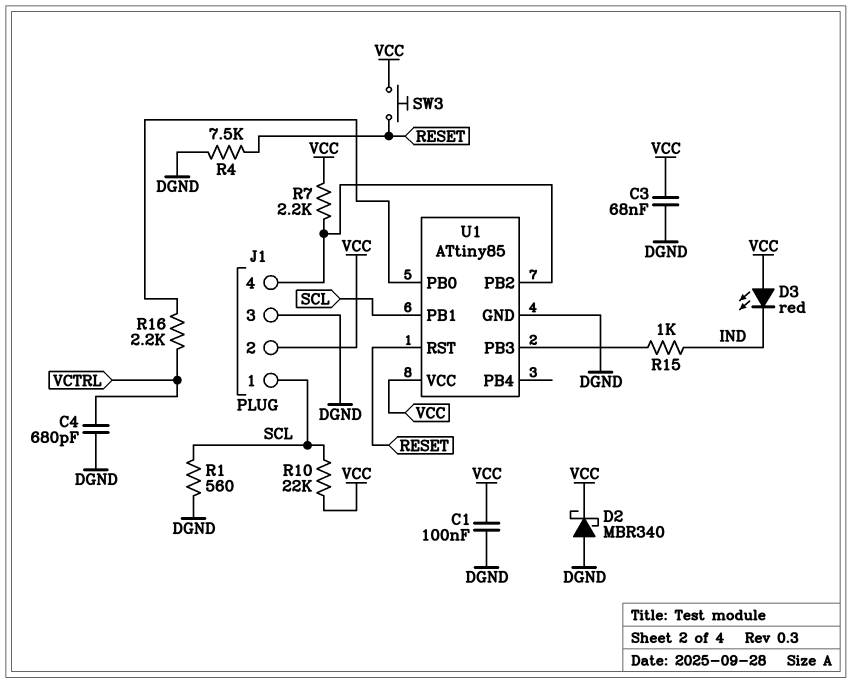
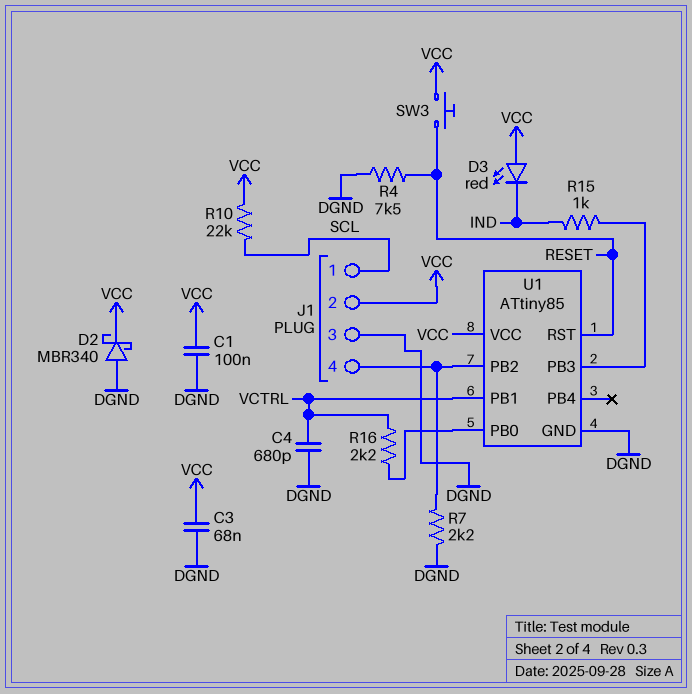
R1: 560 (DGND, SCL) -> none
R7: 2.2k (J1/4, VCC) -> 2.2k (DGND, J1/4)
U1 pin PB1: SCL -> VCTRL

